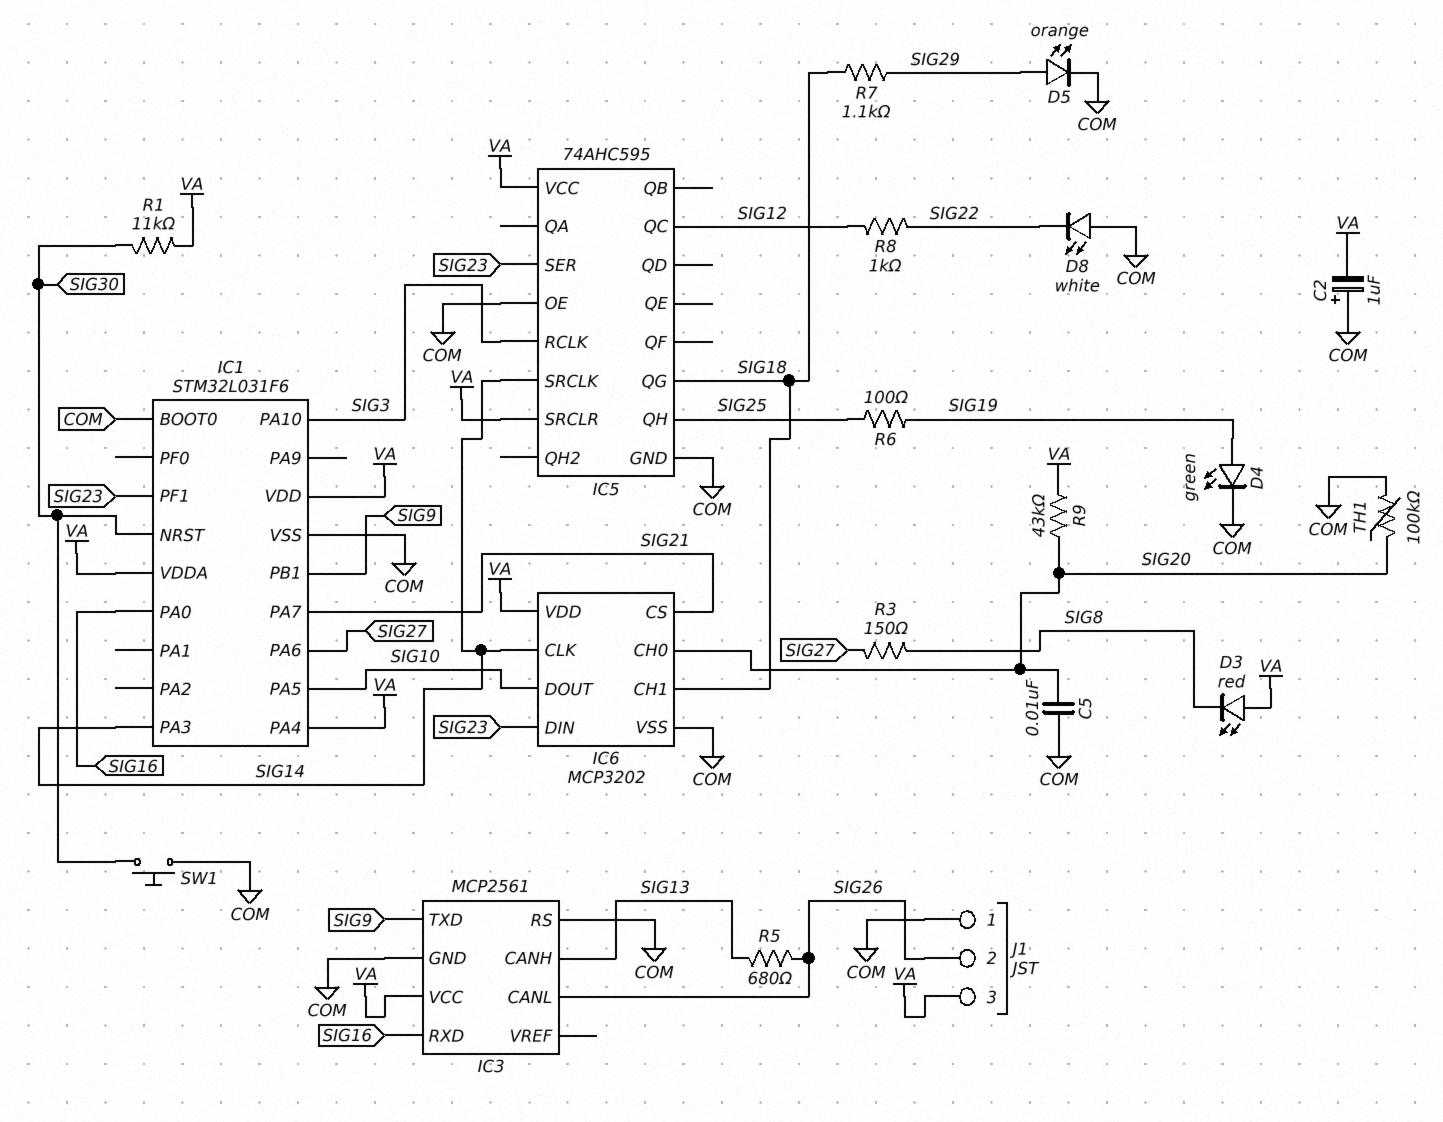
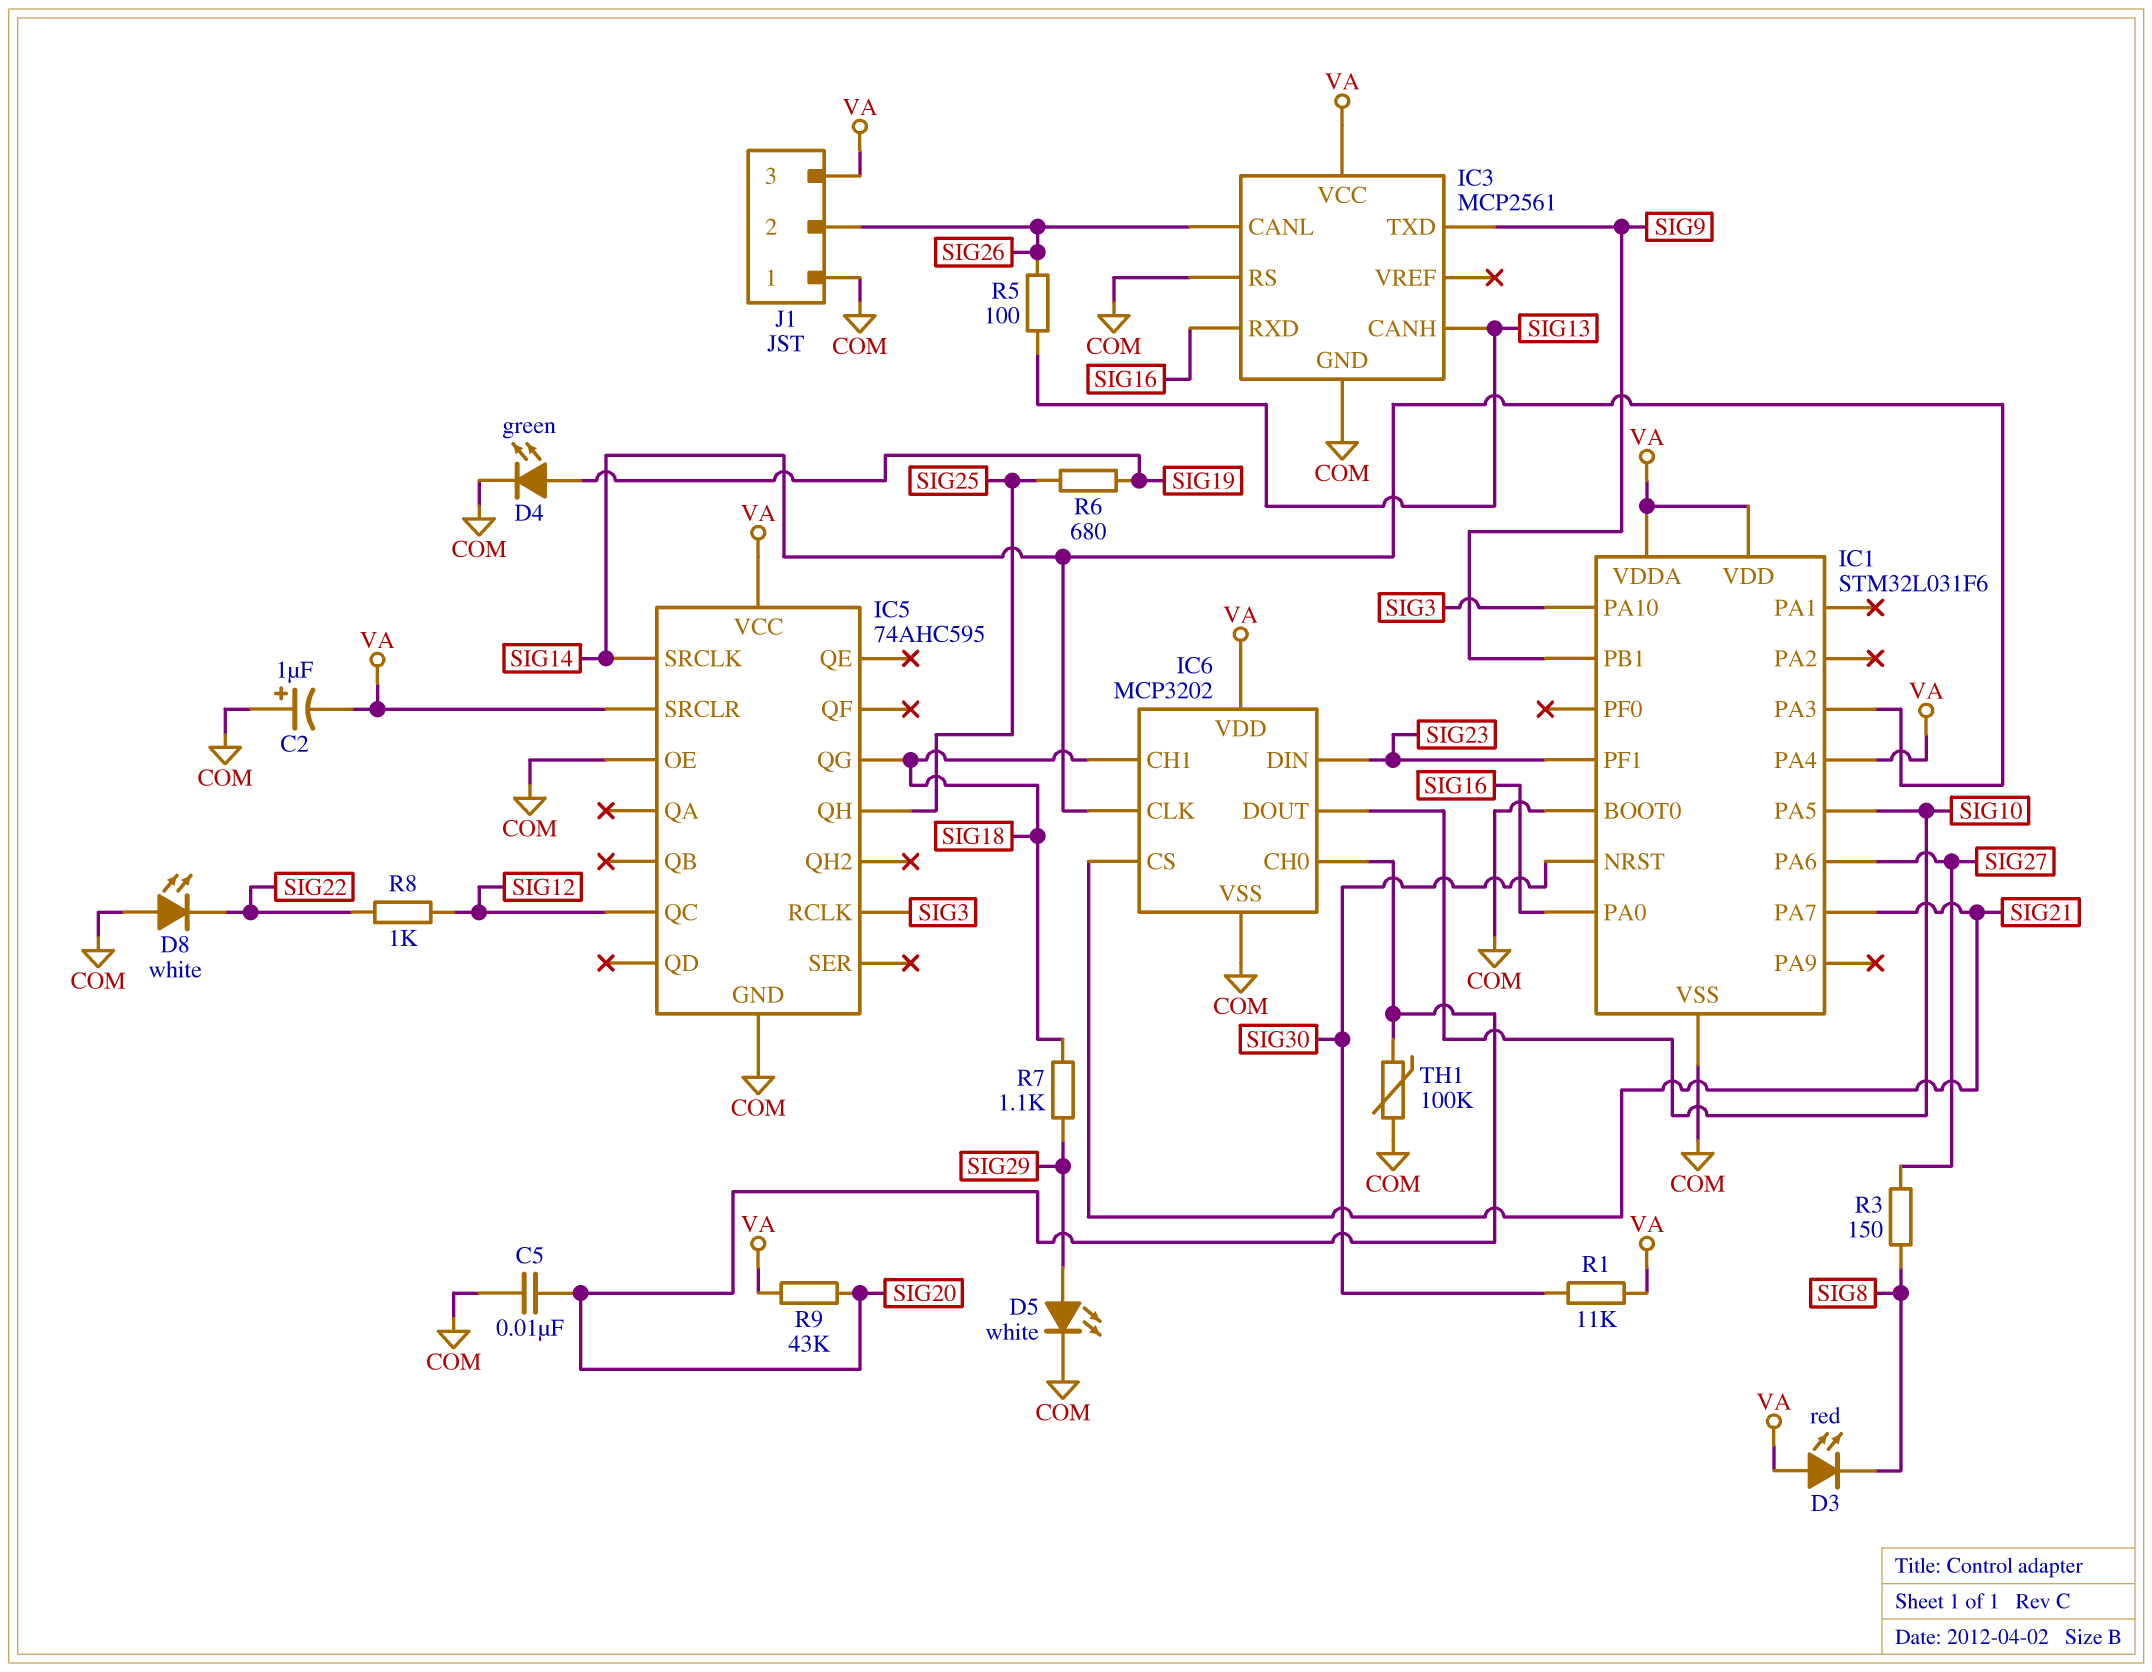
D5: LED orange (A SIG29, K COM) -> LED white (A SIG29, K COM)
IC5 pin SER: SIG23 -> none
R5: 680 (SIG13, SIG26) -> 100 (SIG13, SIG26)
R6: 100 (SIG19, SIG25) -> 680 (SIG19, SIG25)
SW1: button (COM, SIG30) -> none

